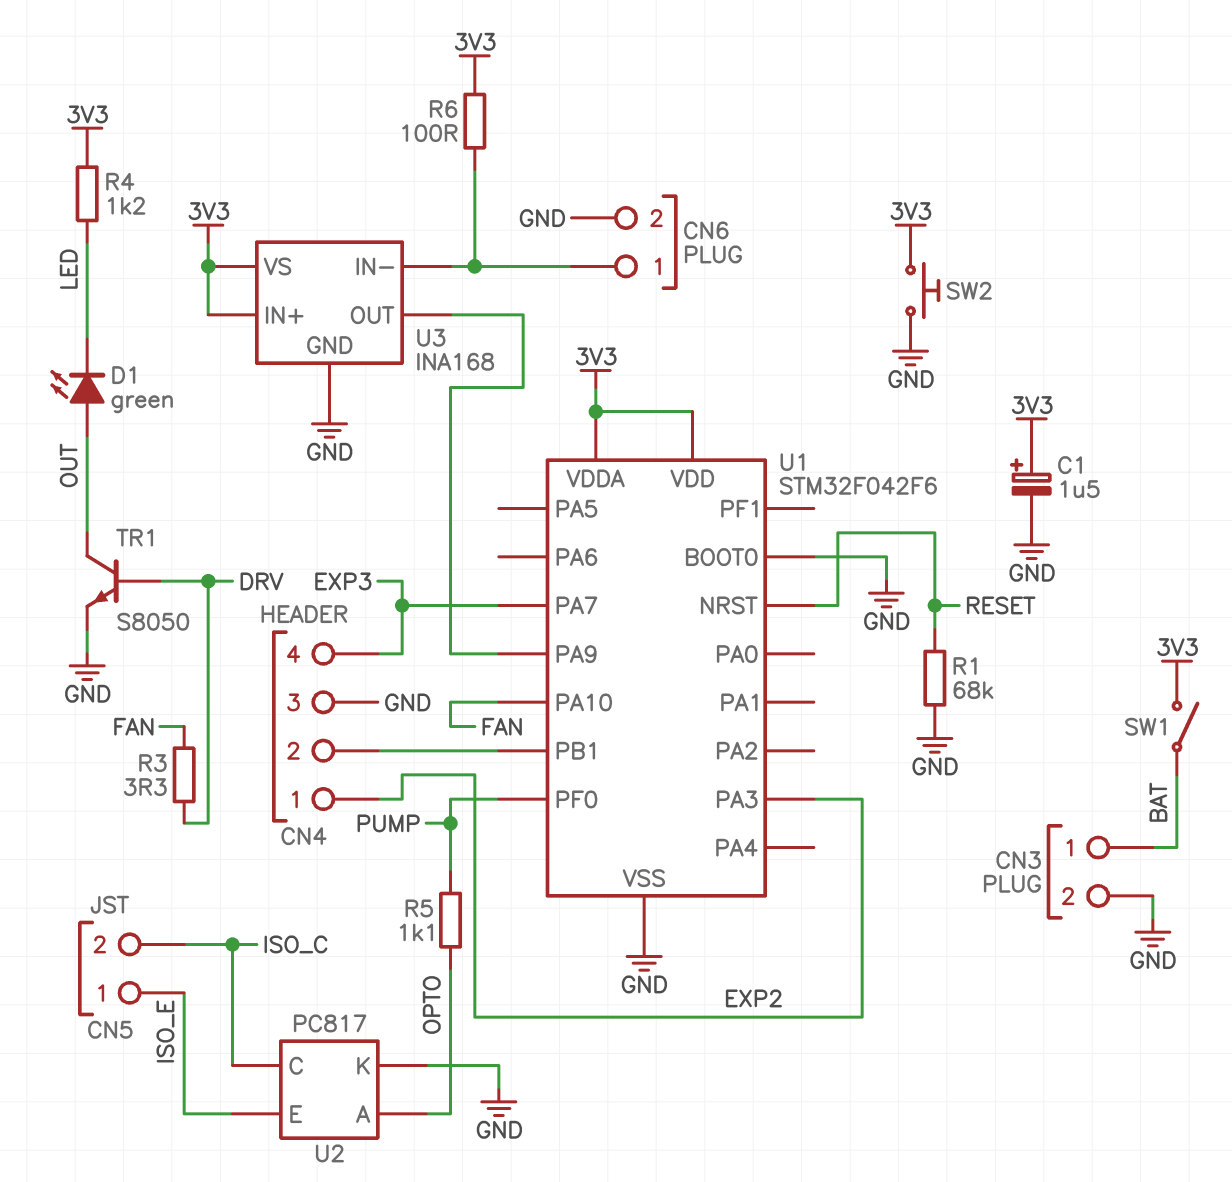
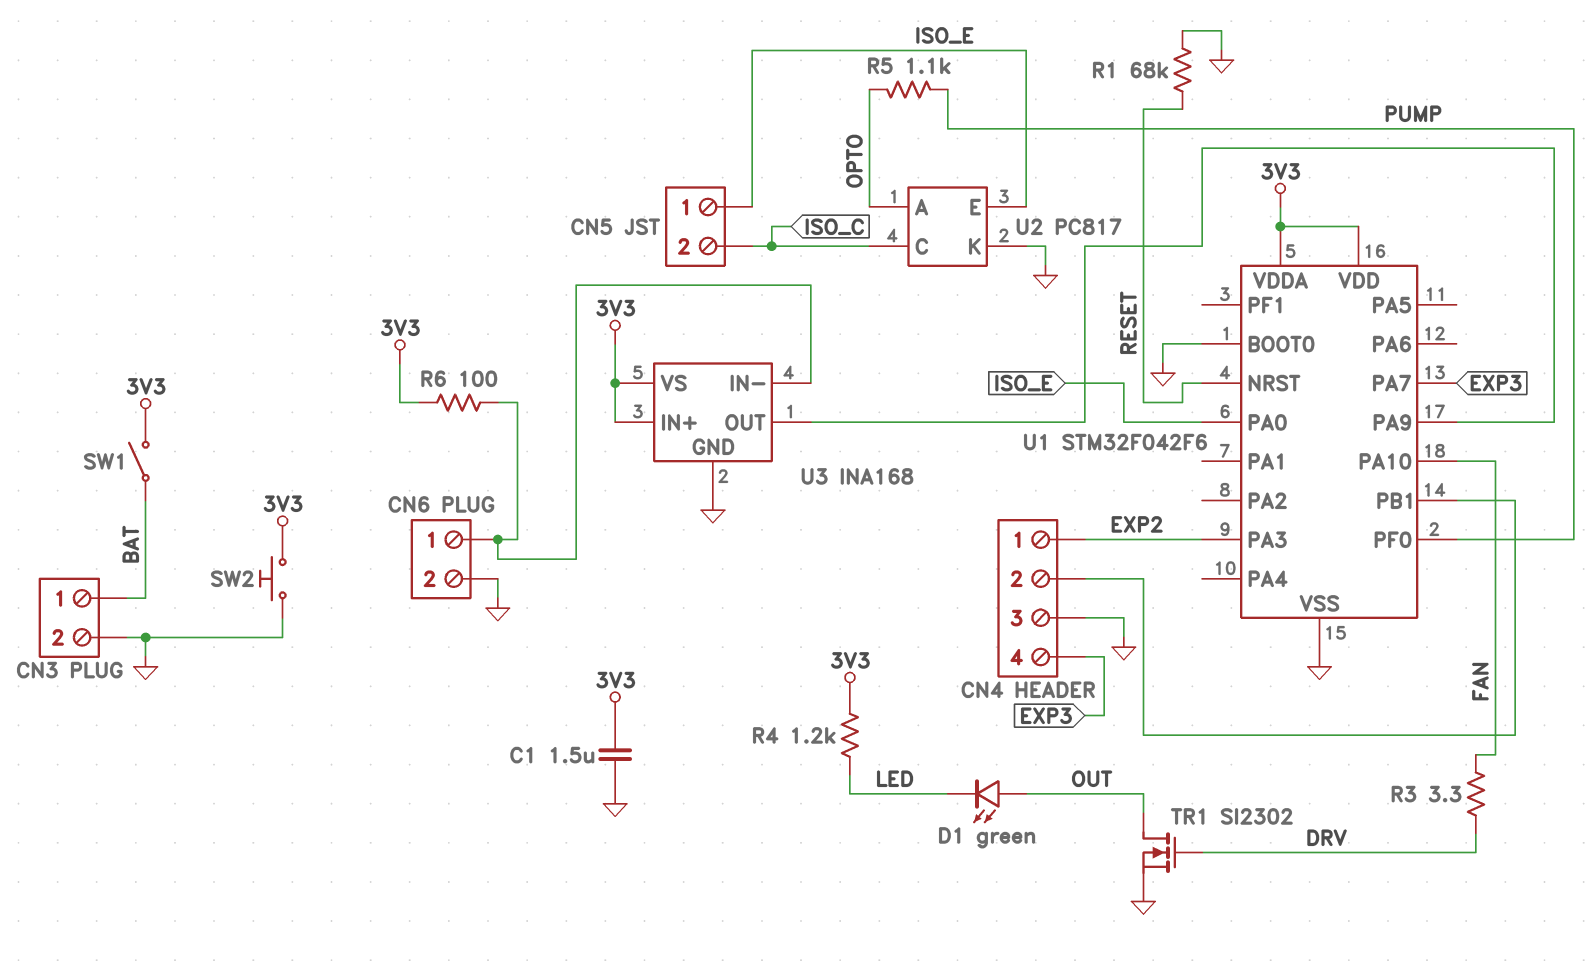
C1: 1.5uF (plus 3V3, minus GND) -> 1.5uF (3V3, GND)
TR1: NPN S8050 (B DRV, C OUT, E GND) -> NMOS SI2302 (G DRV, D OUT, S GND)
U1 pin PA0: none -> ISO_E

